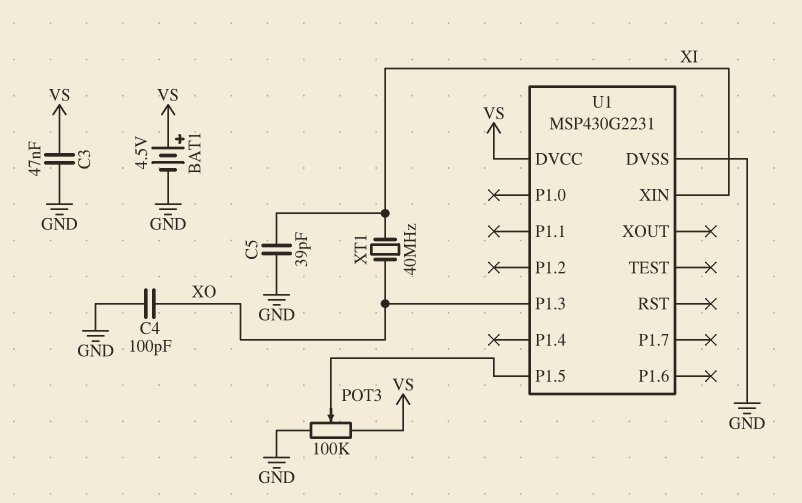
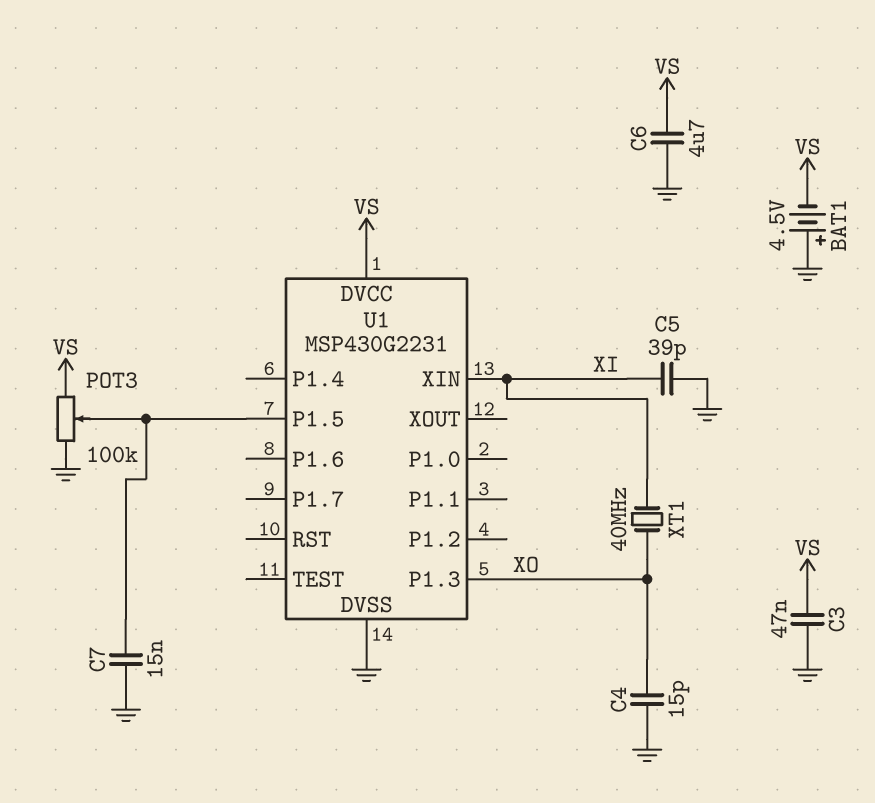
BAT1: 4.5V (plus VS, minus GND) -> 4.5V (plus GND, minus VS)
C4: 100pF (GND, XO) -> 15pF (GND, XO)
C6: none -> 4.7uF (GND, VS)
C7: none -> 15nF (GND, U1/P1.5)

